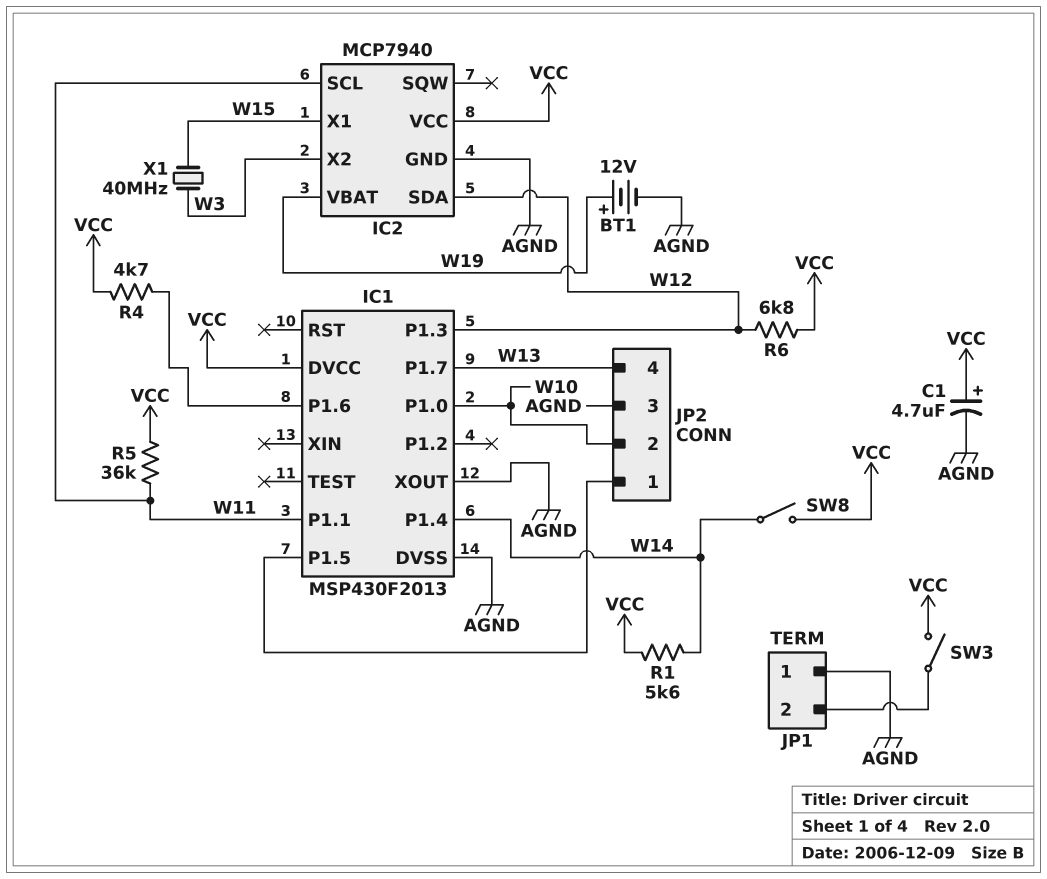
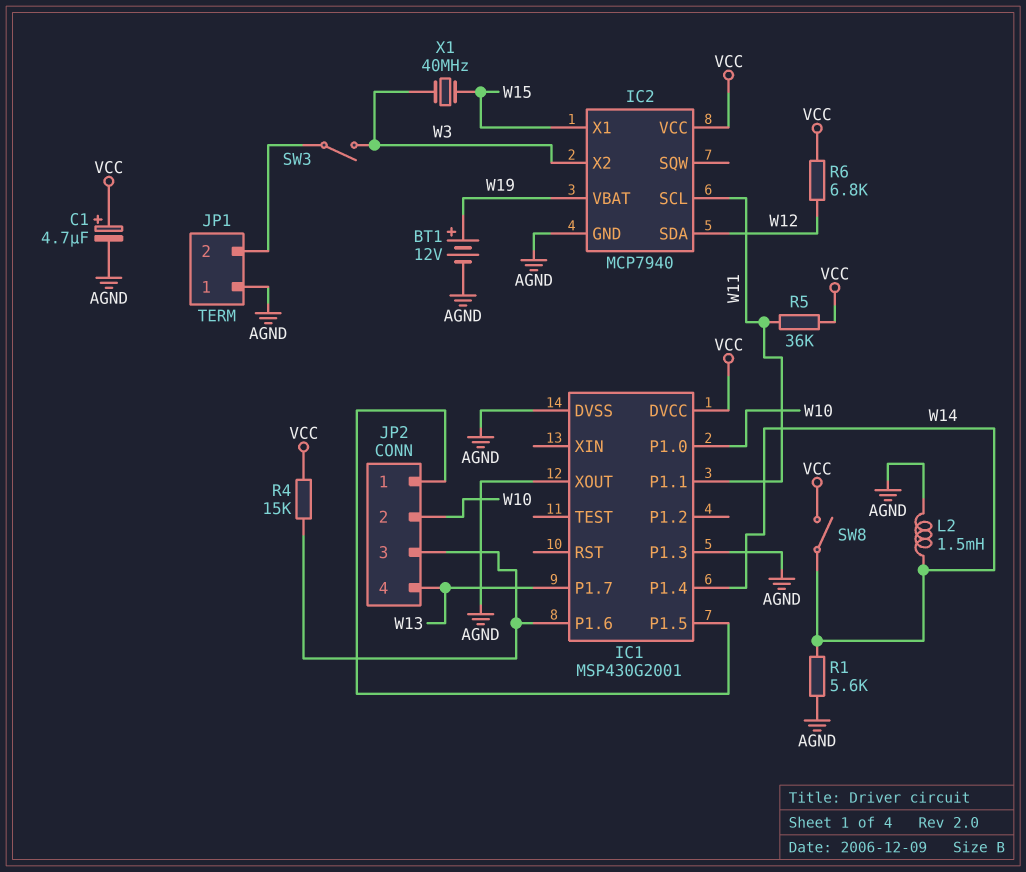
IC1: MSP430F2013 -> MSP430G2001
IC1 pin P1.3: W12 -> AGND
JP2 pin 3: AGND -> IC1/P1.6
L2: none -> 1.5mH (AGND, W14)
R1: 5.6k (VCC, W14) -> 5.6k (AGND, W14)
R4: 4.7k (IC1/P1.6, VCC) -> 15k (IC1/P1.6, VCC)
SW3: switch (JP1/2, VCC) -> switch (JP1/2, W3)

